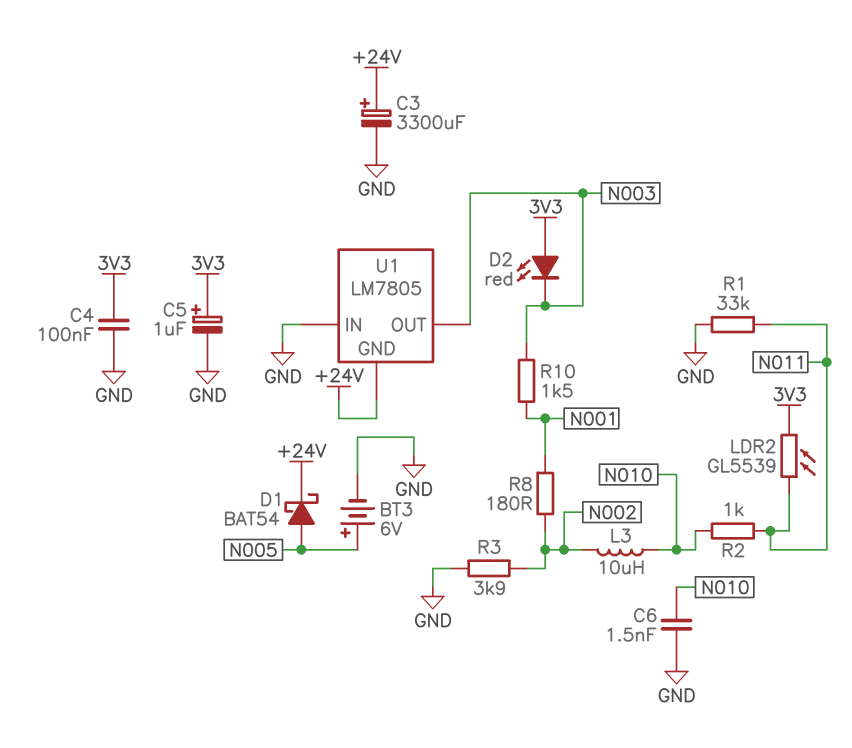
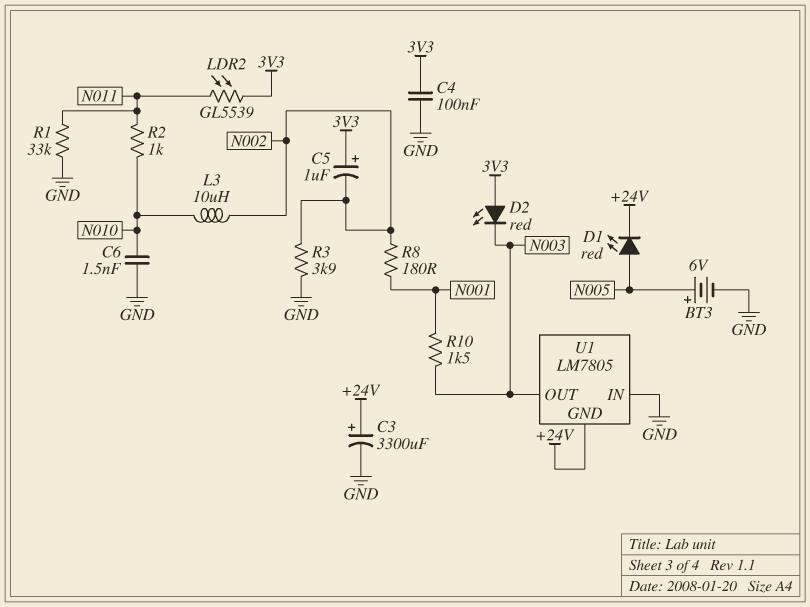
C5: 1uF (plus 3V3, minus GND) -> 1uF (plus 3V3, minus N002)
D1: schottky BAT54 (A N005, K +24V) -> LED red (A N005, K +24V)

